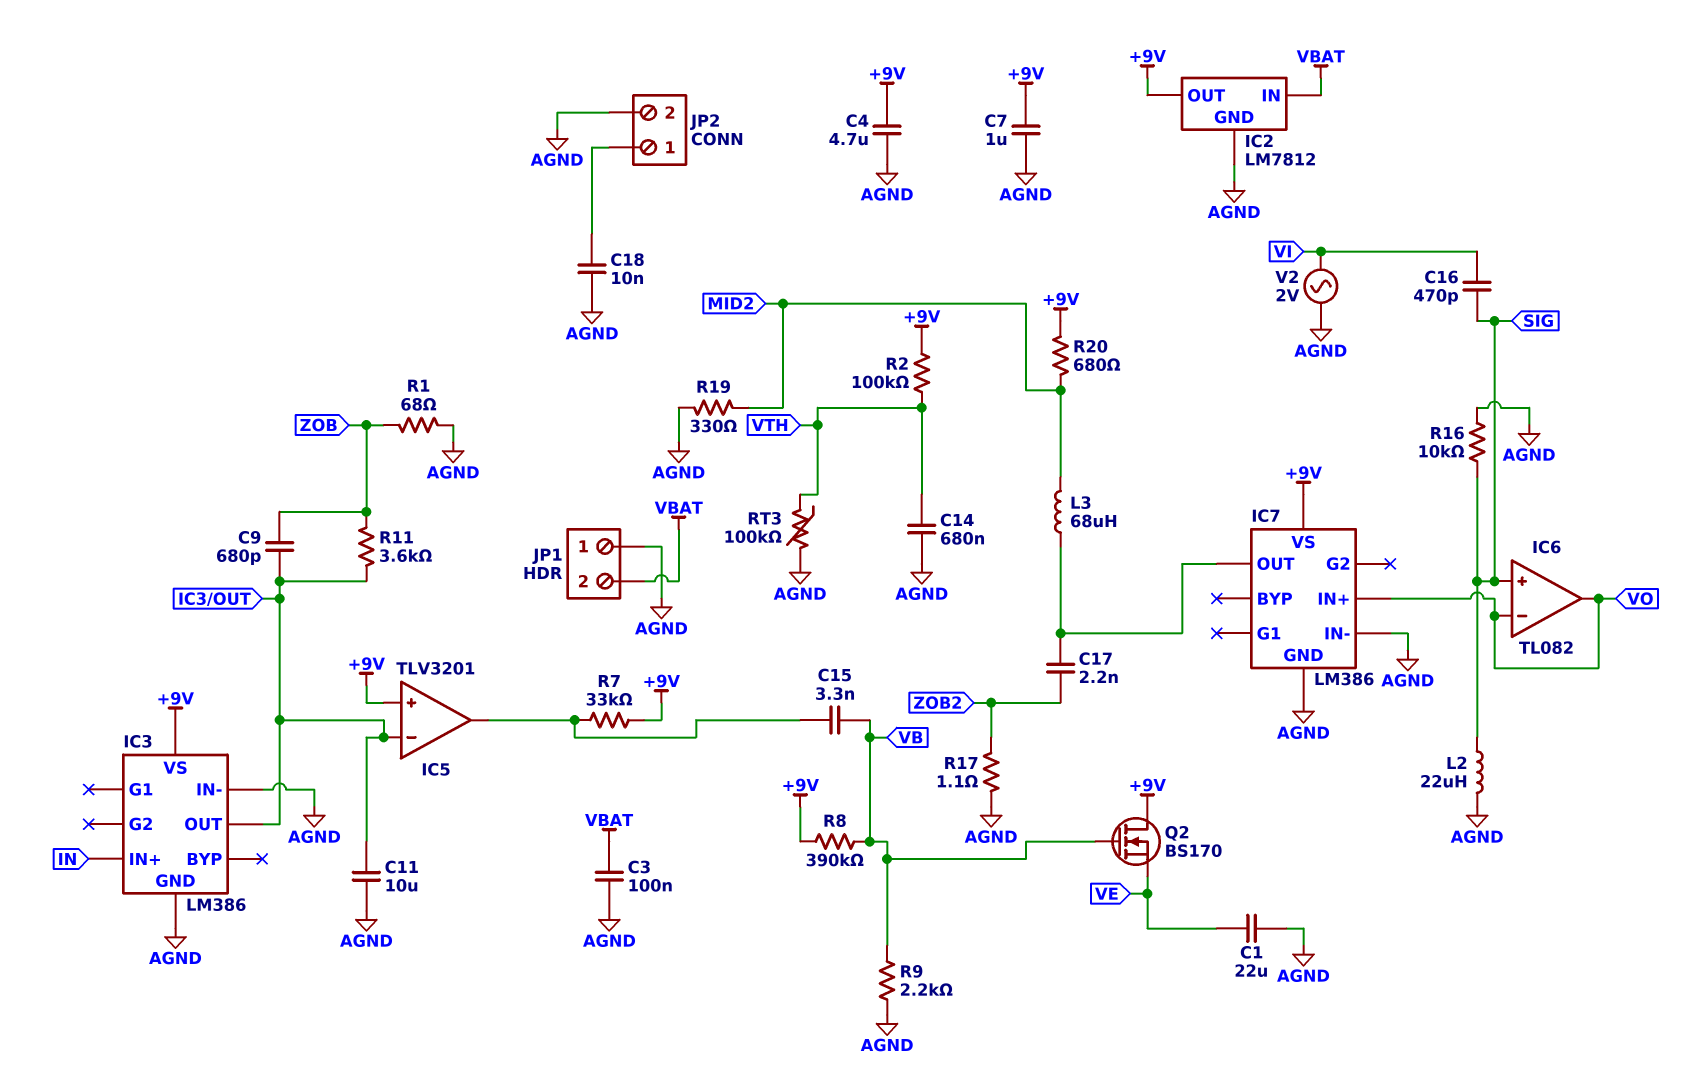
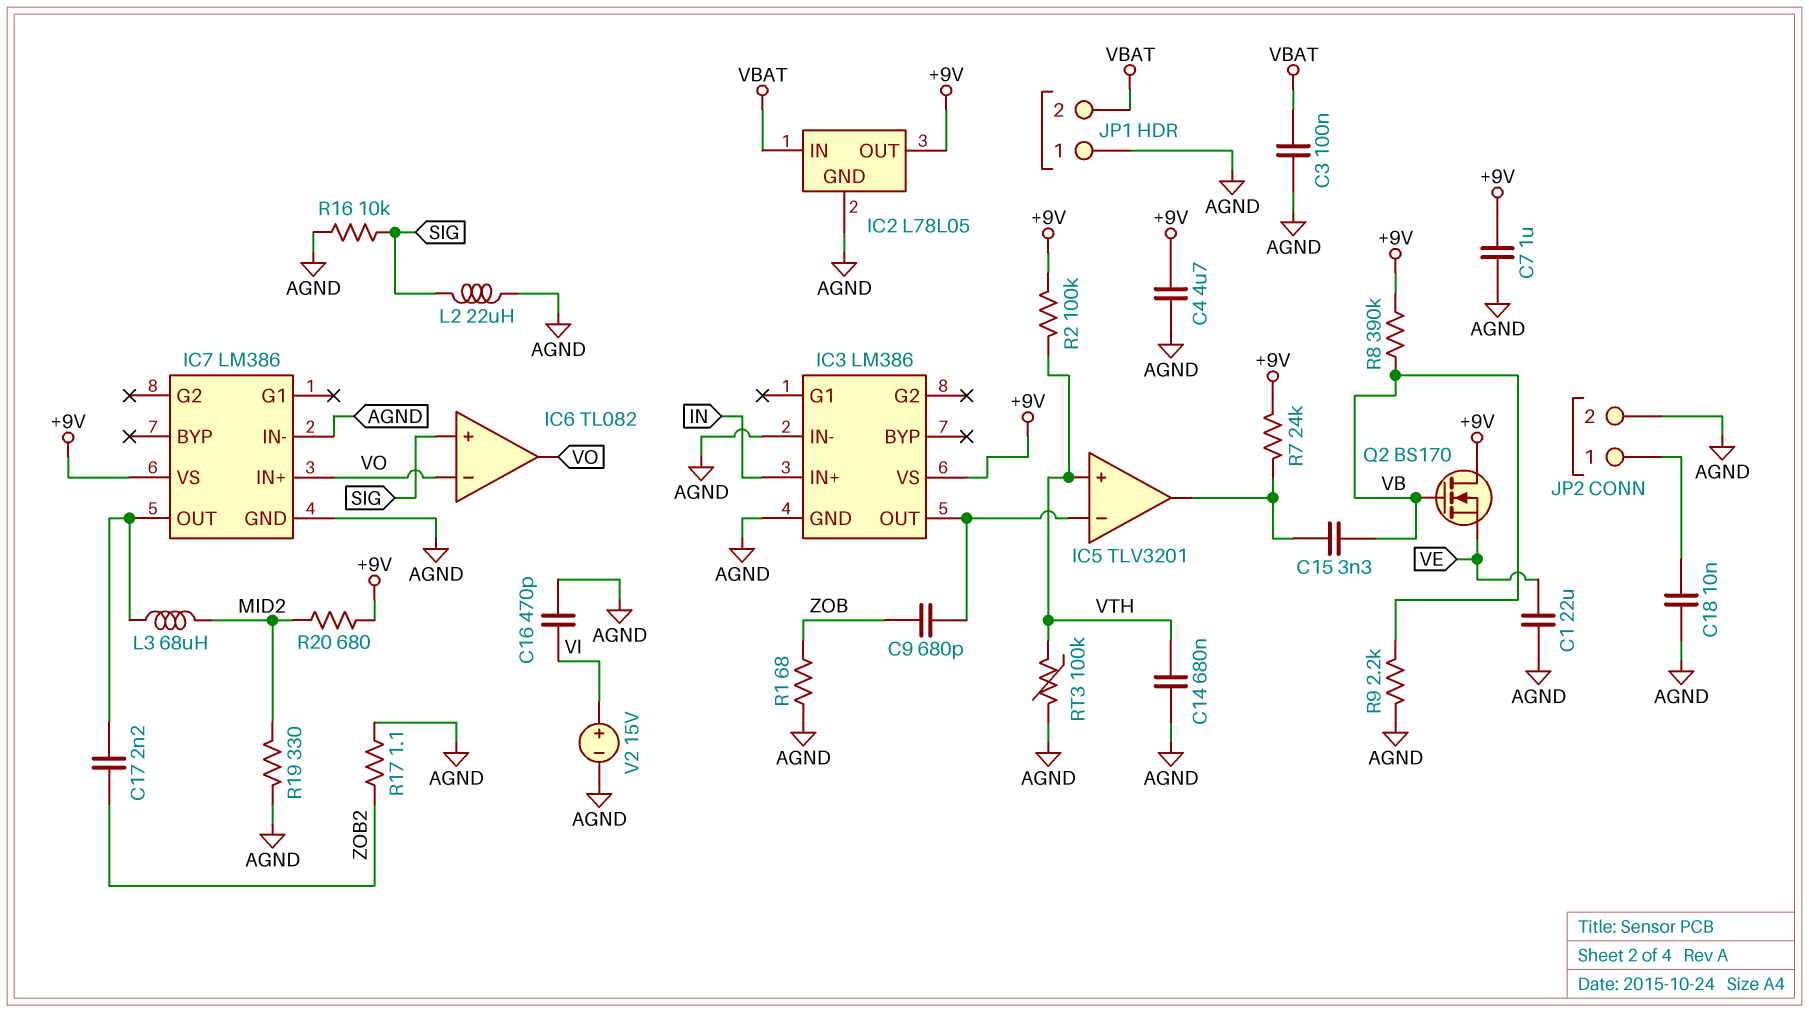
C11: 10uF (AGND, IC3/OUT) -> none
C16: 470pF (SIG, VI) -> 470pF (AGND, VI)
IC2: LM7812 -> L78L05
IC5 pin in+: +9V -> VTH
R7: 33k (+9V, IC5/out) -> 24k (+9V, IC5/out)
R11: 3.6k (IC3/OUT, ZOB) -> none
V2: AC 2V (AGND, VI) -> 15V (plus VI, minus AGND)

